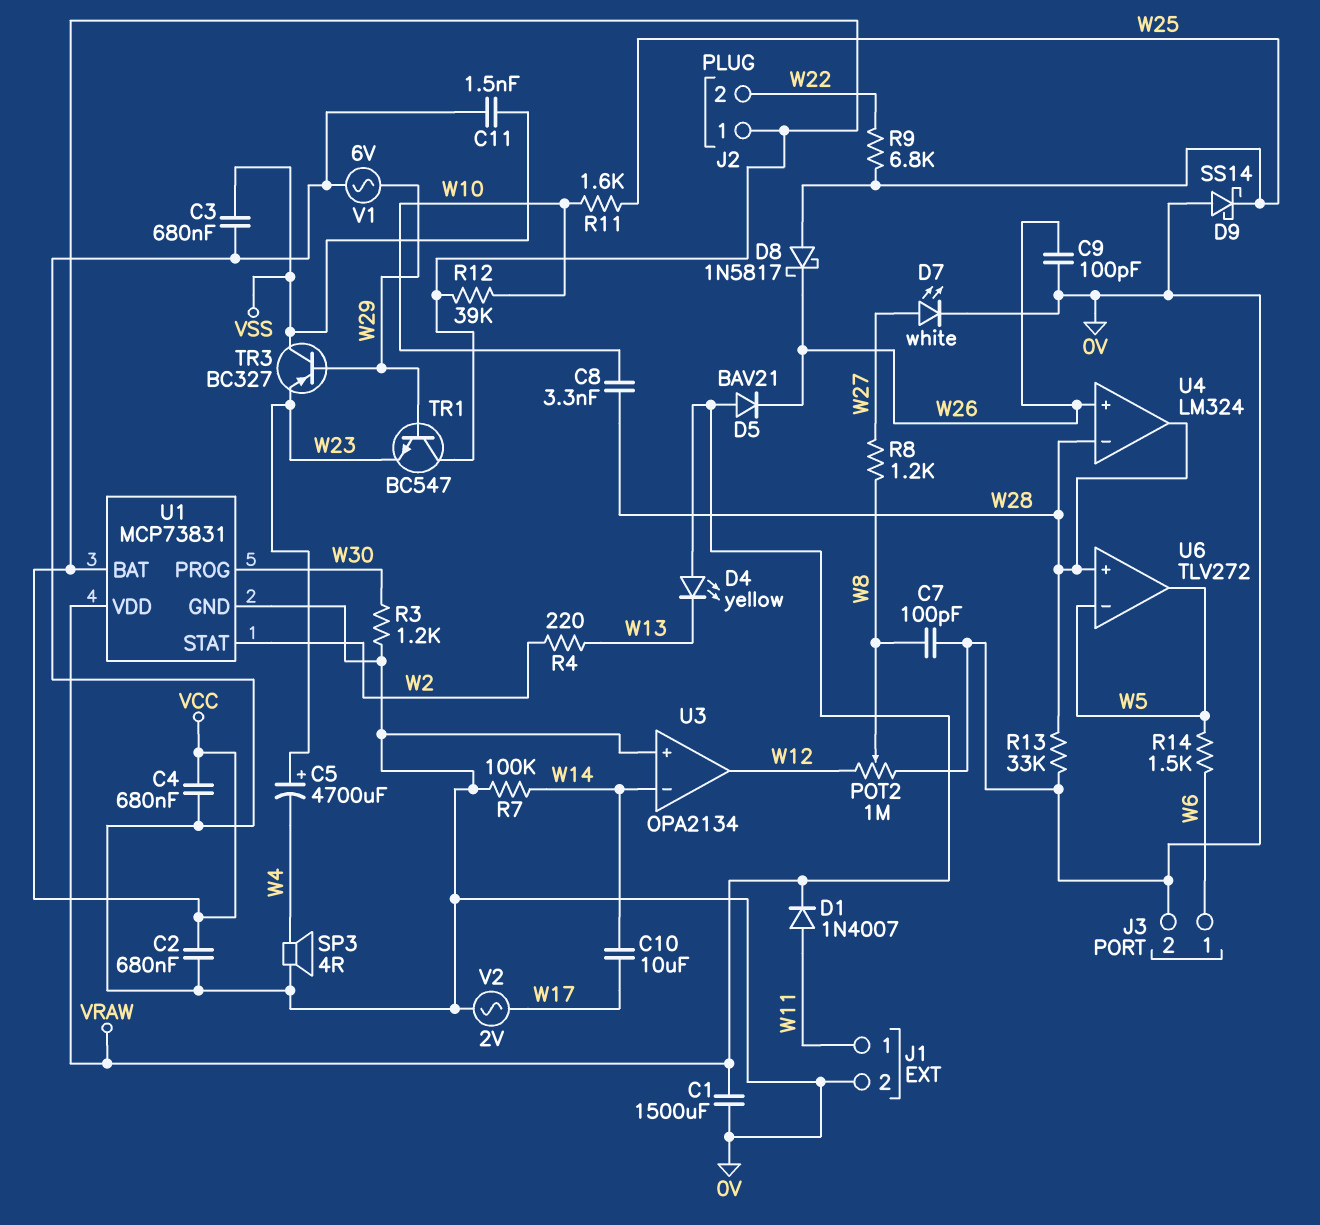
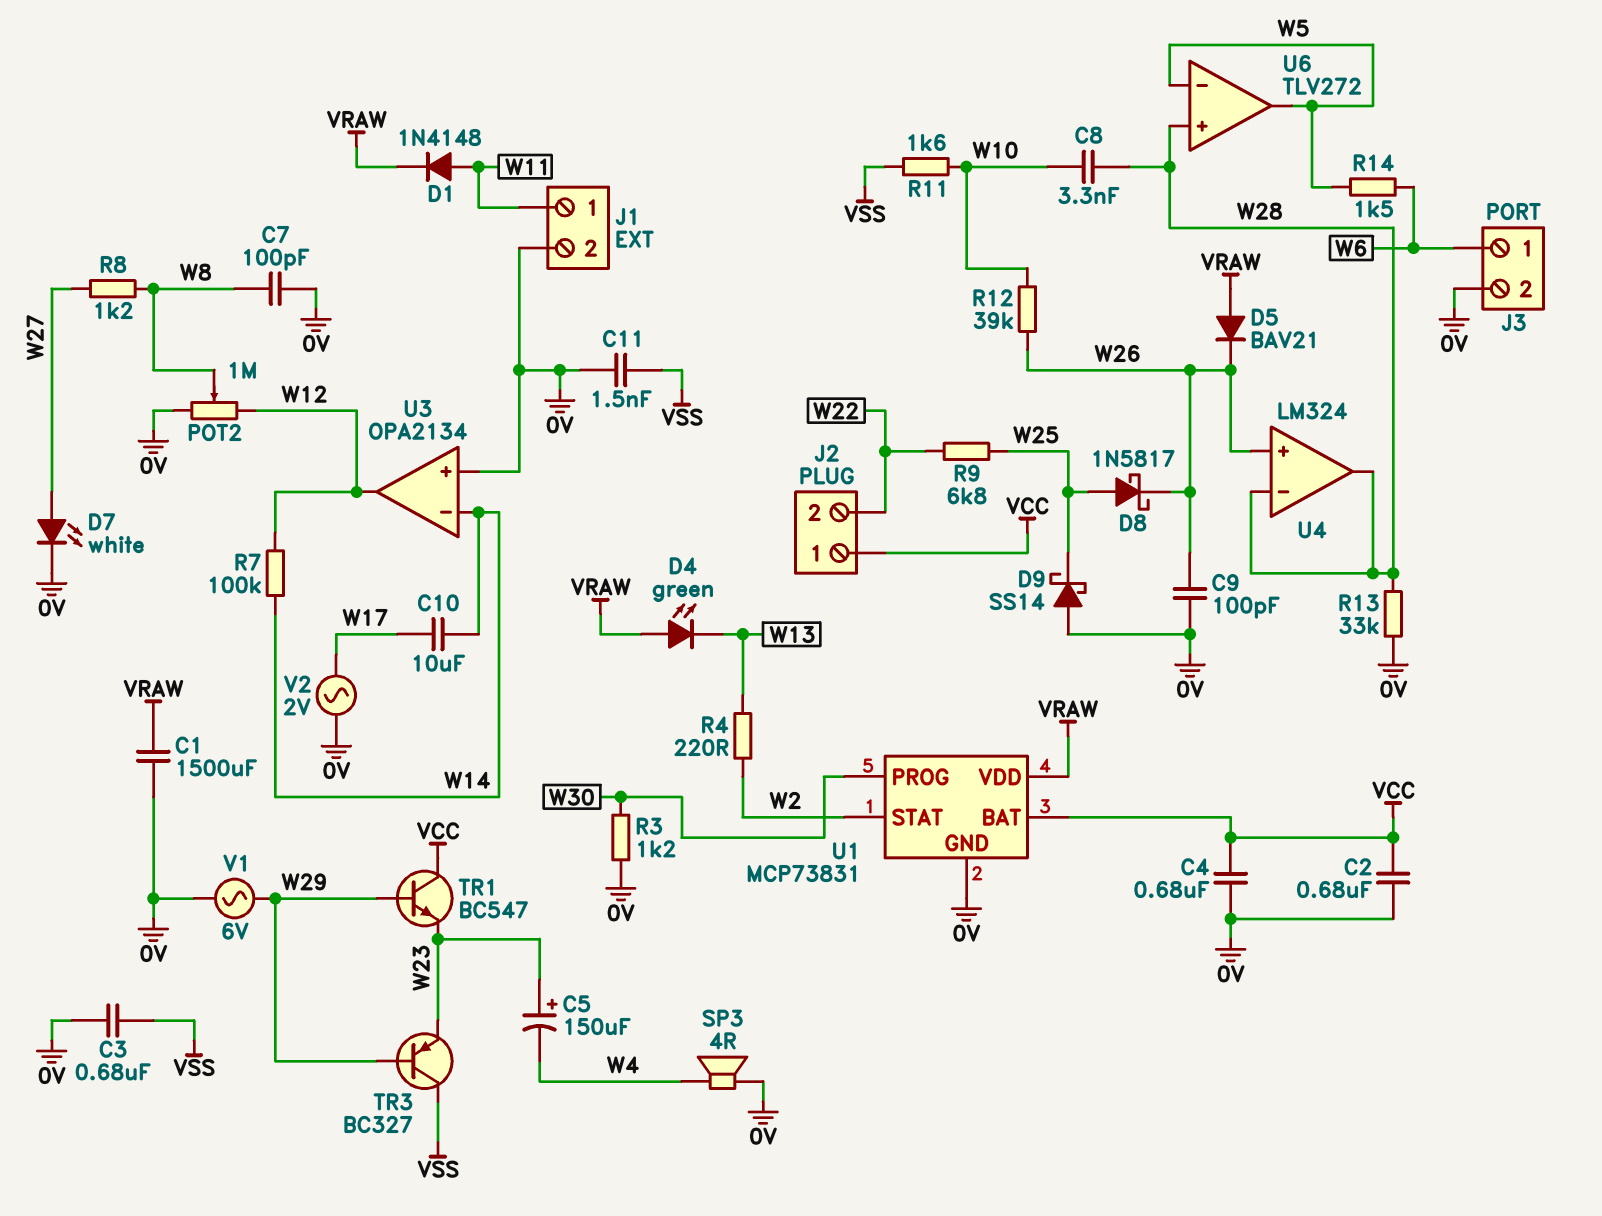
C5: 4700uF (plus W23, minus W4) -> 150uF (plus W23, minus W4)
D1: diode 1N4007 (A W11, K VRAW) -> diode 1N4148 (A W11, K VRAW)
D4: LED yellow (A VRAW, K W13) -> LED green (A VRAW, K W13)
R7: 100k (0V, W14) -> 100k (W12, W14)
R11: 1.6k (W10, W25) -> 1.6k (VSS, W10)
R12: 39k (VCC, W10) -> 39k (W10, W26)

